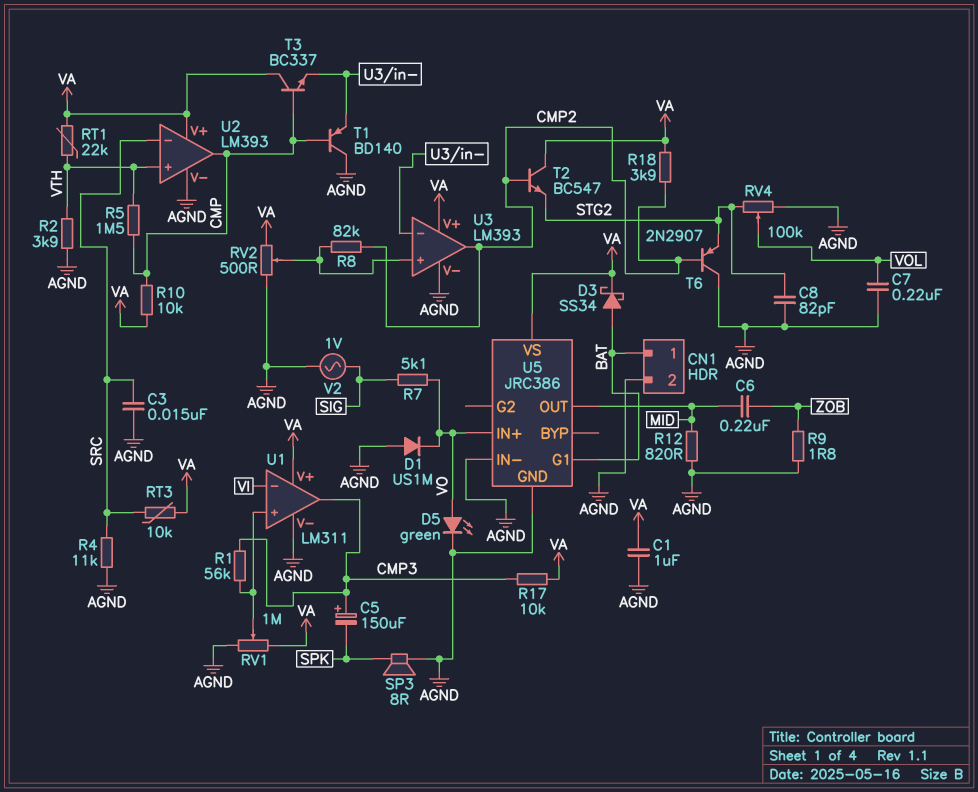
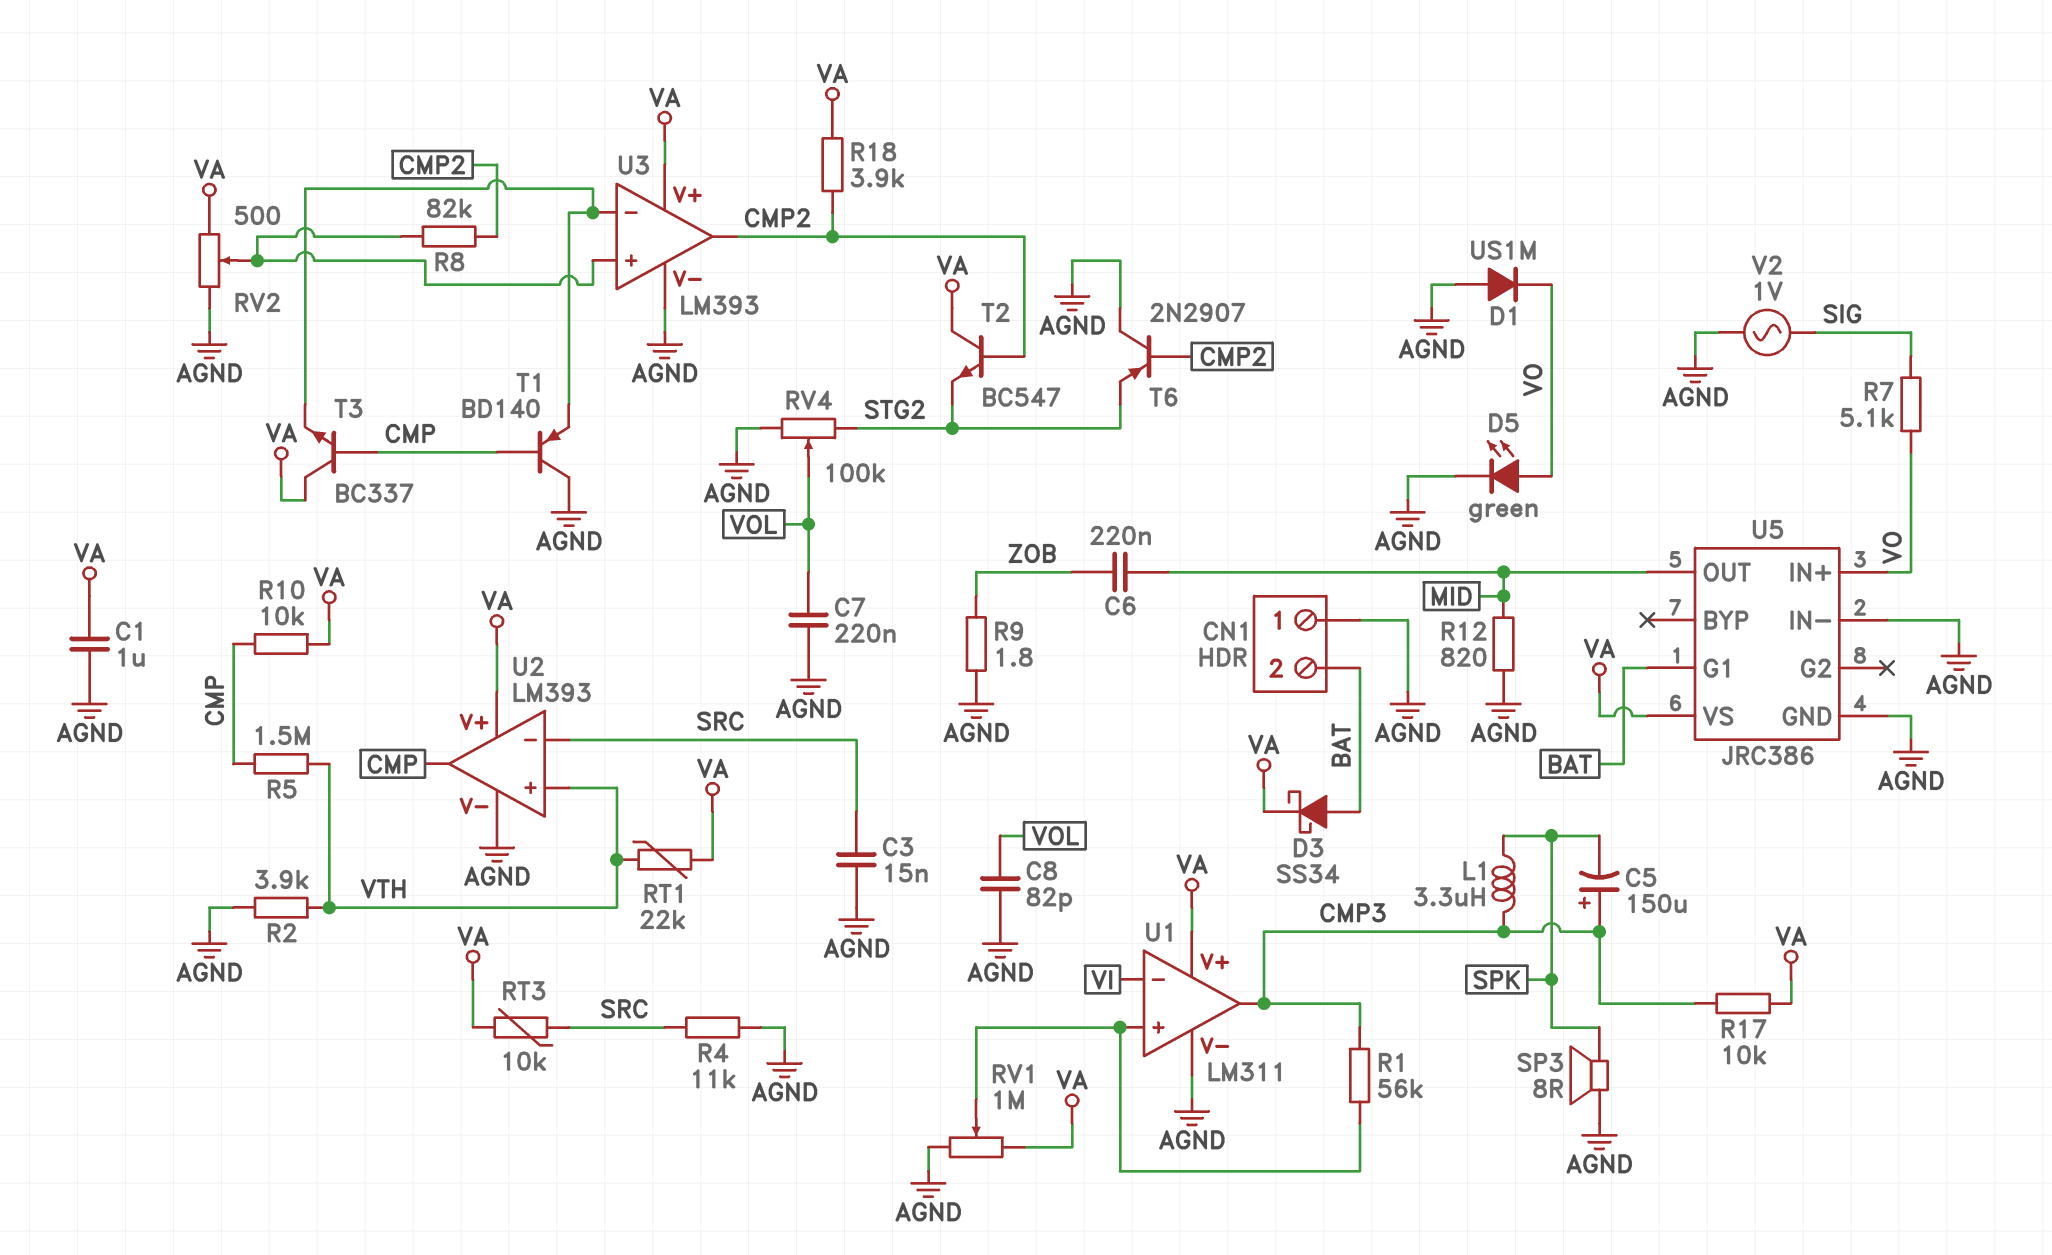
C8: 82pF (AGND, STG2) -> 82pF (AGND, VOL)
CN1 pin 1: BAT -> AGND
CN1 pin 2: AGND -> BAT
L1: none -> 3.3uH (CMP3, SPK)

